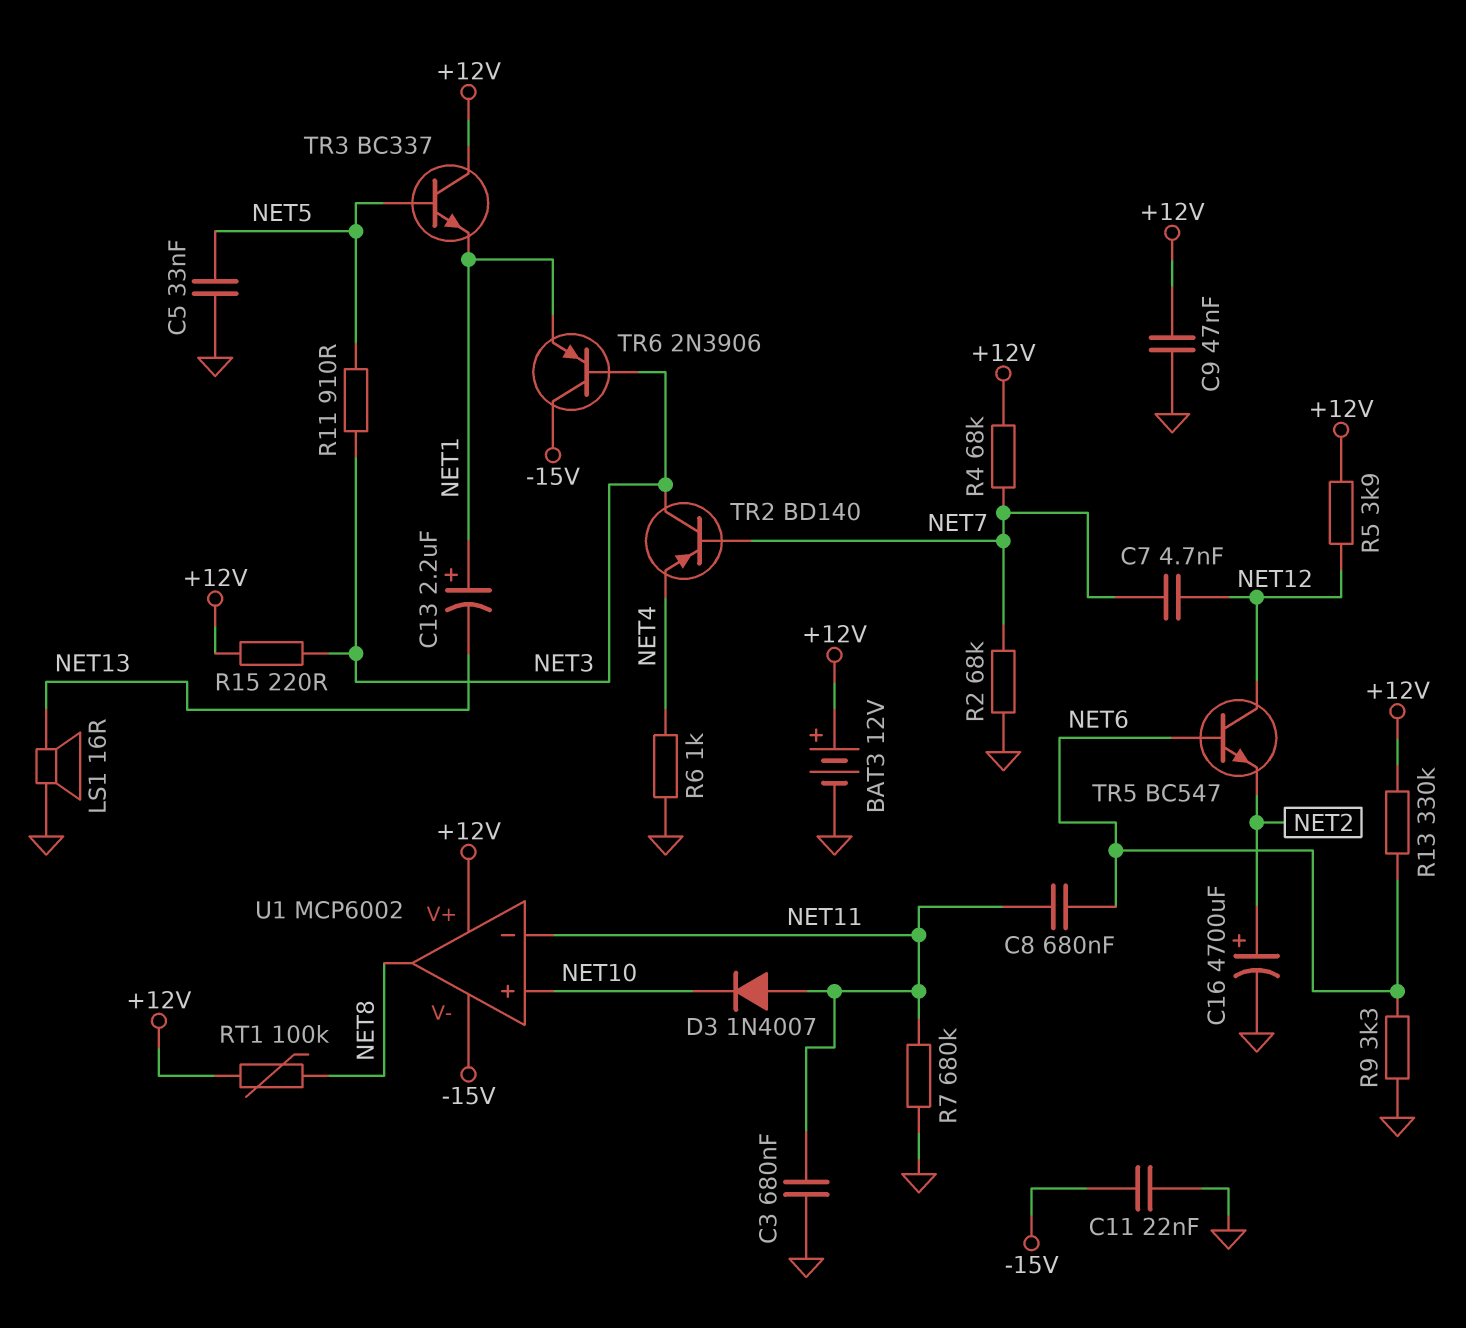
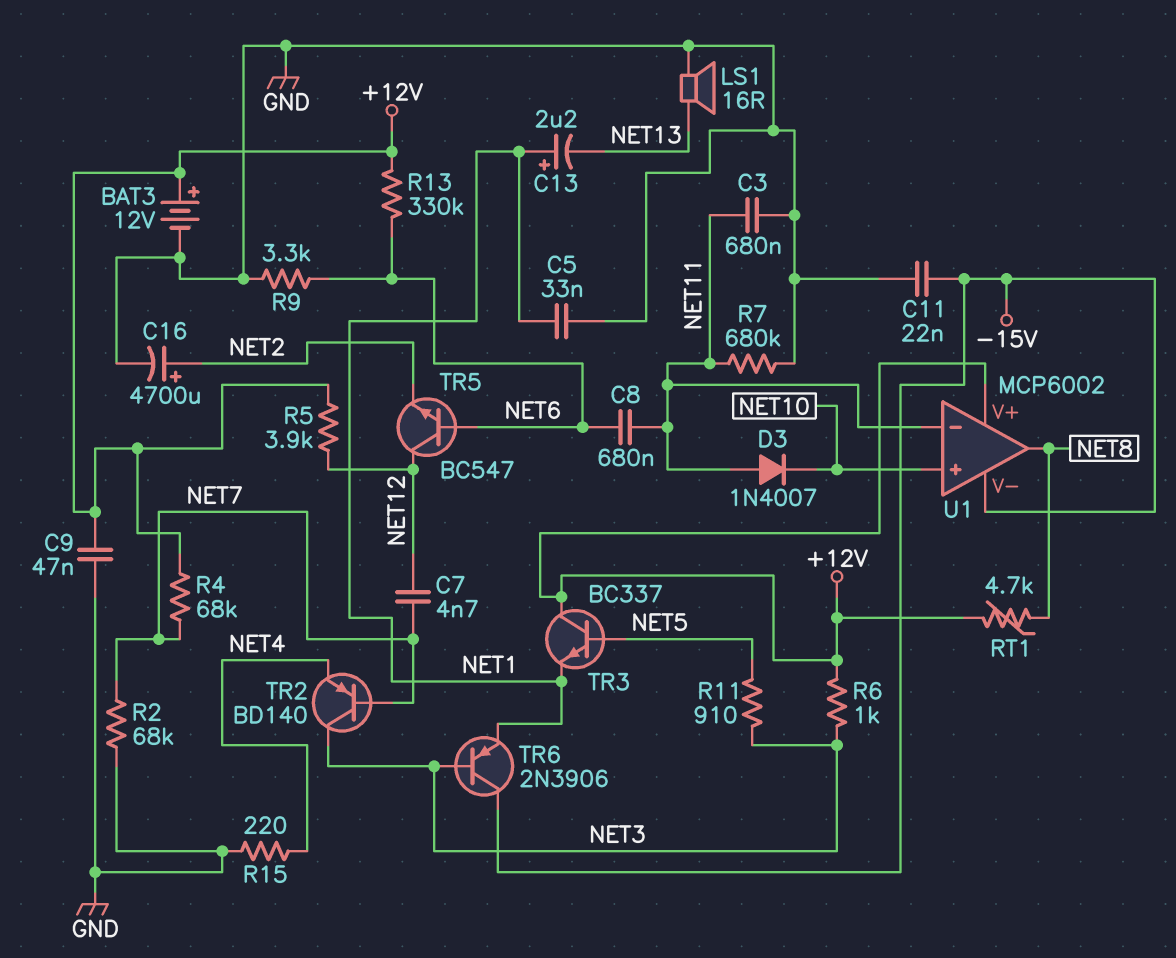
C5: 33nF (GND, NET5) -> 33nF (GND, NET1)
R6: 1k (GND, NET4) -> 1k (+12V, NET3)
R15: 220 (+12V, NET3) -> 220 (GND, NET4)
RT1: 100k (+12V, NET8) -> 4.7k (+12V, NET8)

